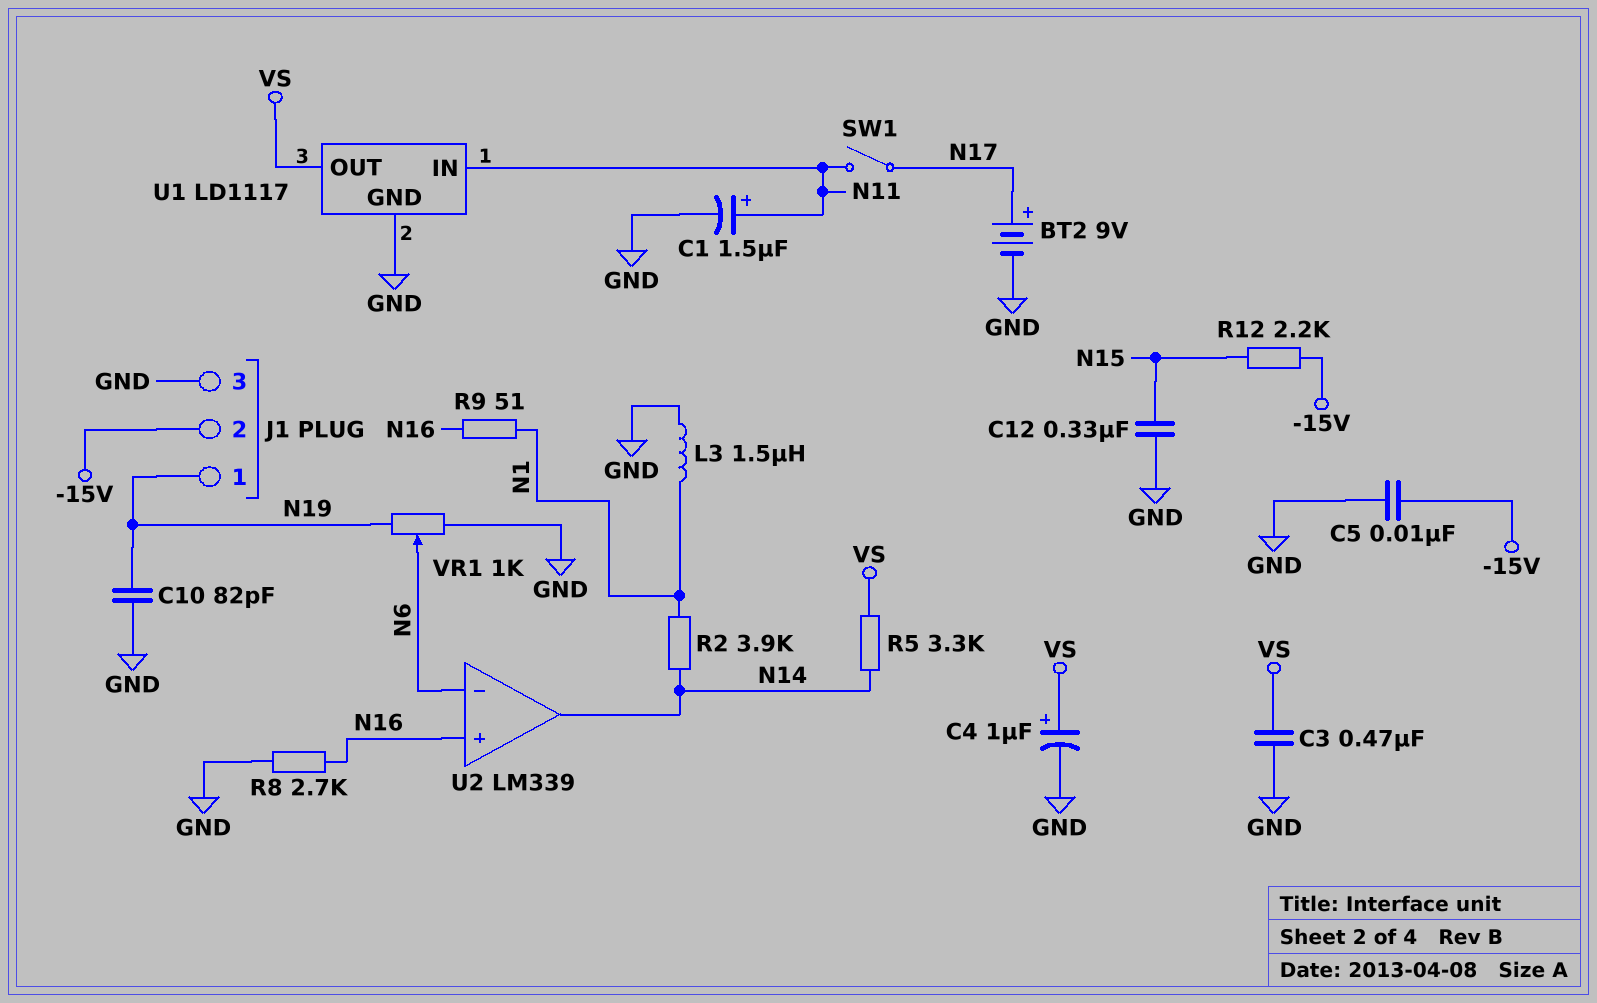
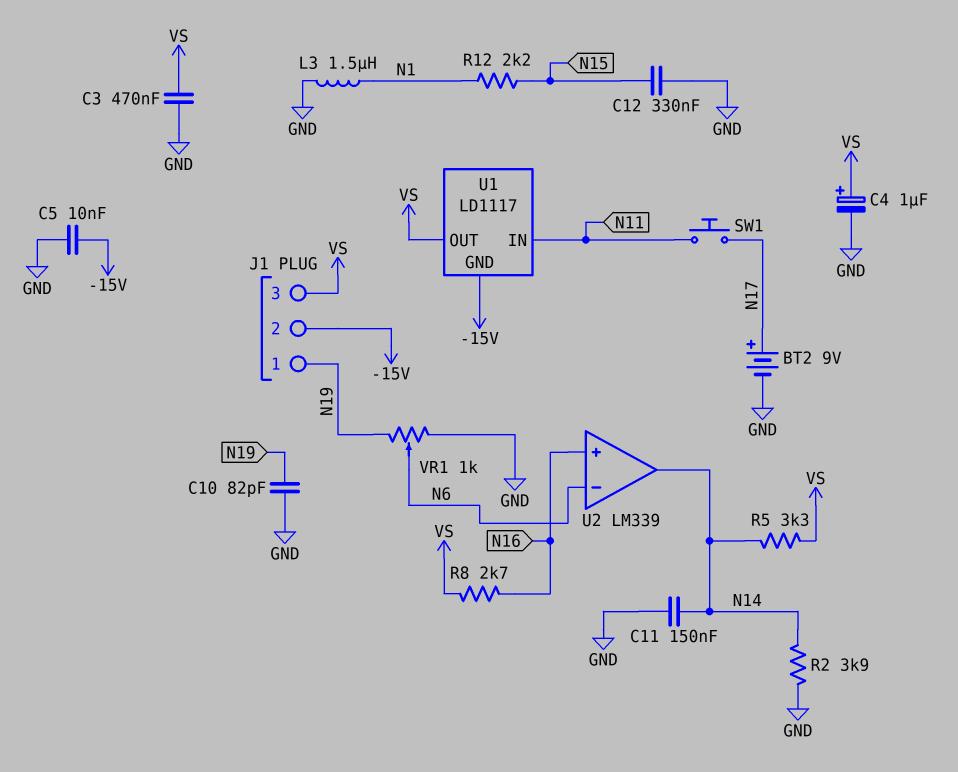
C1: 1.5uF (plus N11, minus GND) -> none
C11: none -> 150nF (GND, N14)
J1 pin 3: GND -> VS
R2: 3.9k (N1, N14) -> 3.9k (GND, N14)
R8: 2.7k (GND, N16) -> 2.7k (N16, VS)
R9: 51 (N1, N16) -> none
R12: 2.2k (-15V, N15) -> 2.2k (N1, N15)
SW1: switch (N11, N17) -> button (N11, N17)
U1 pin GND: GND -> -15V

